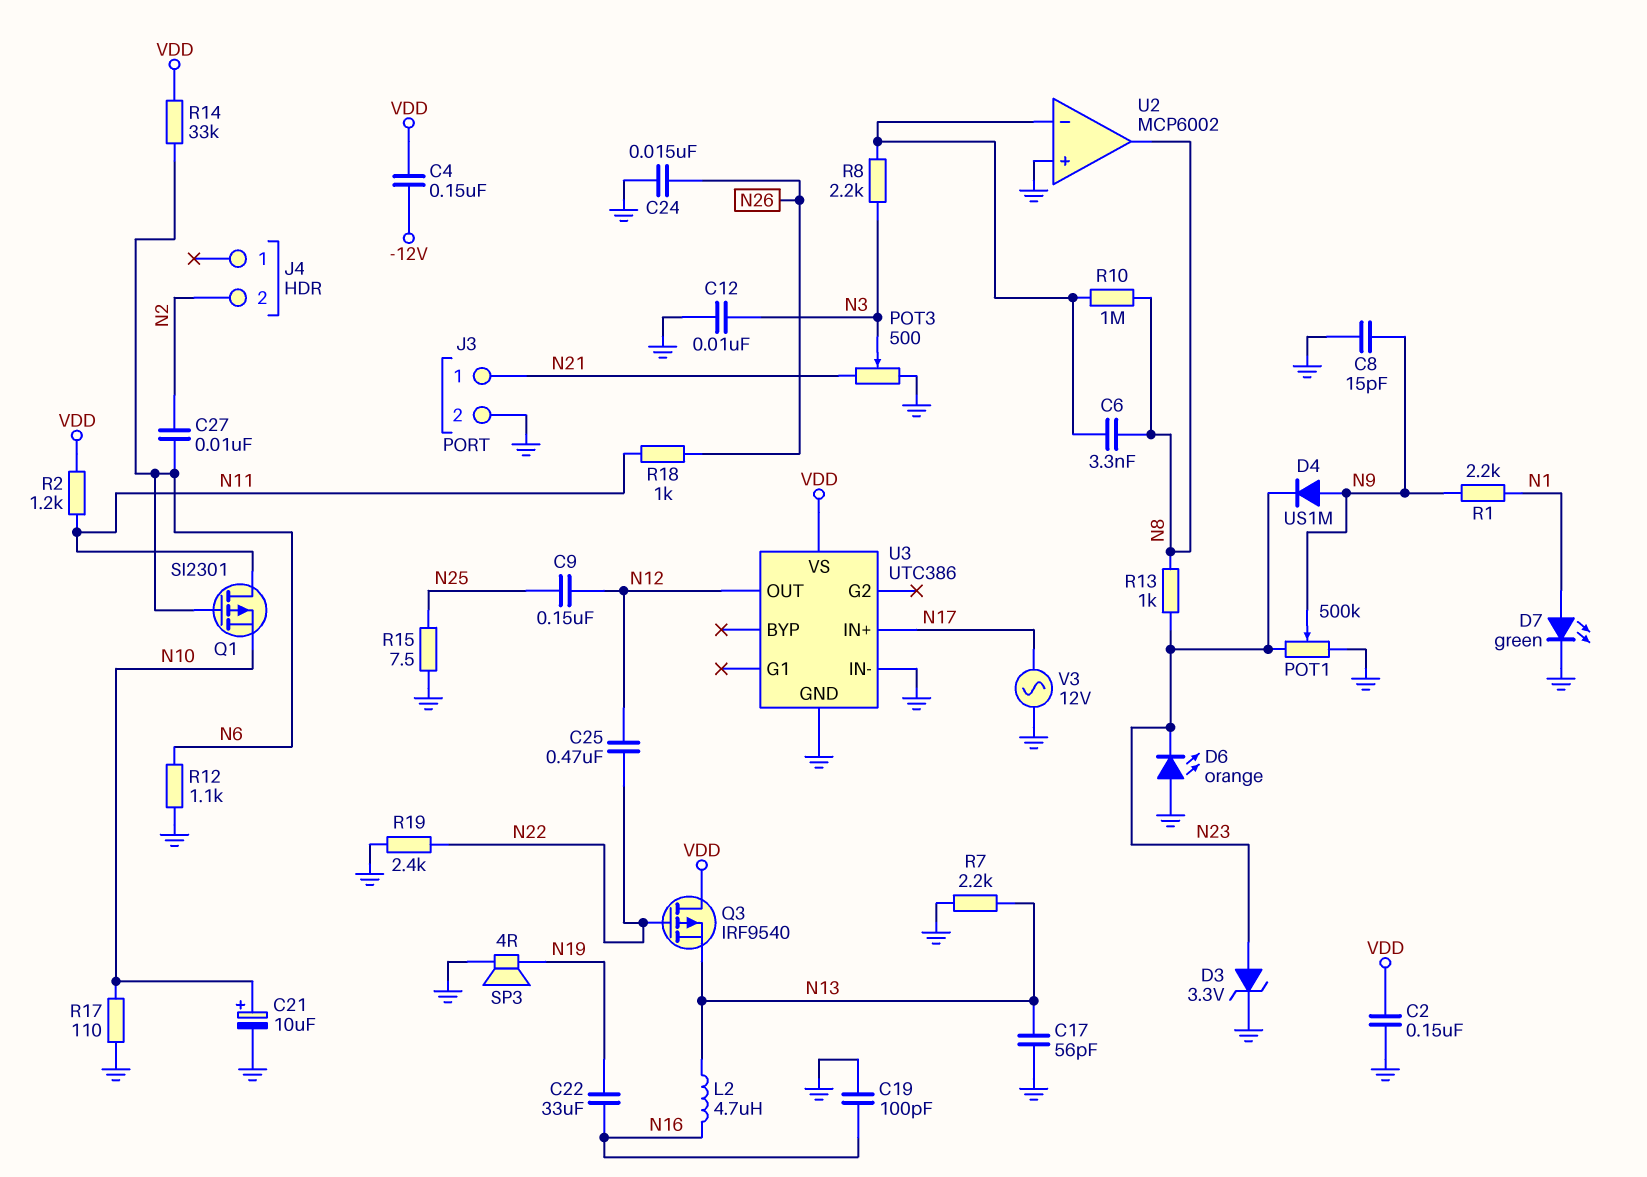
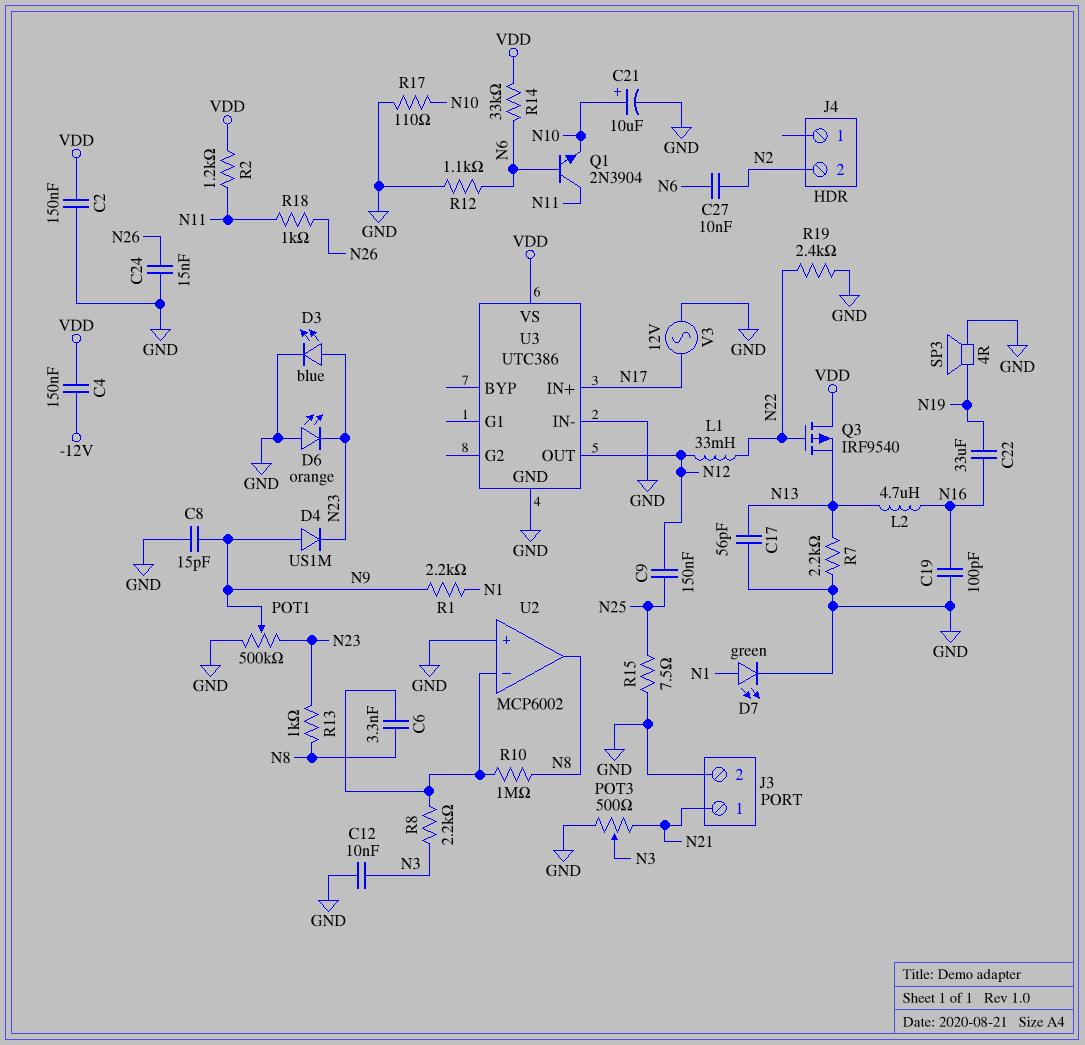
C25: 470nF (N12, N22) -> none
D3: zener 3.3V (A N23, K GND) -> LED blue (A N23, K GND)
L1: none -> 33mH (N12, N22)
Q1: PMOS SI2301 (G N6, D N11, S N10) -> NPN 2N3904 (B N6, C N11, E N10)

